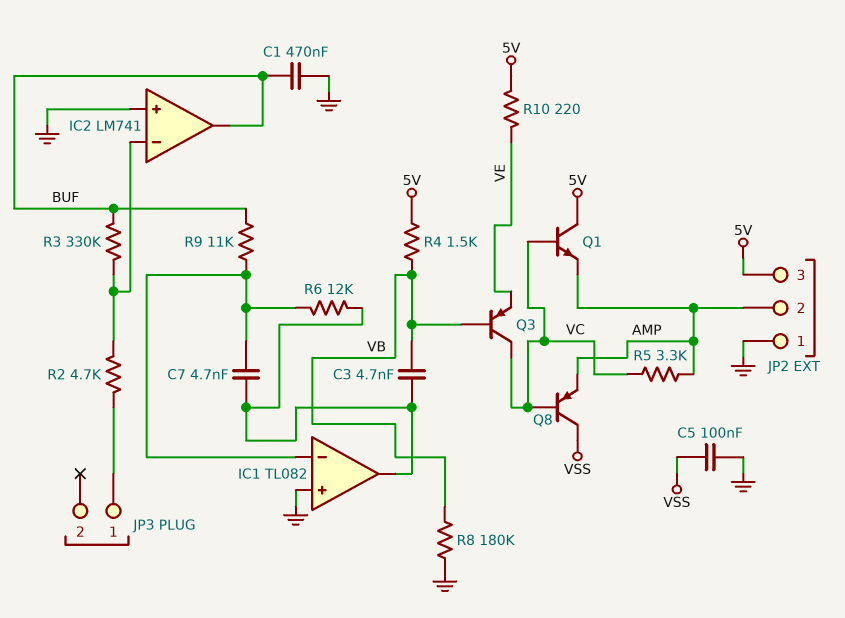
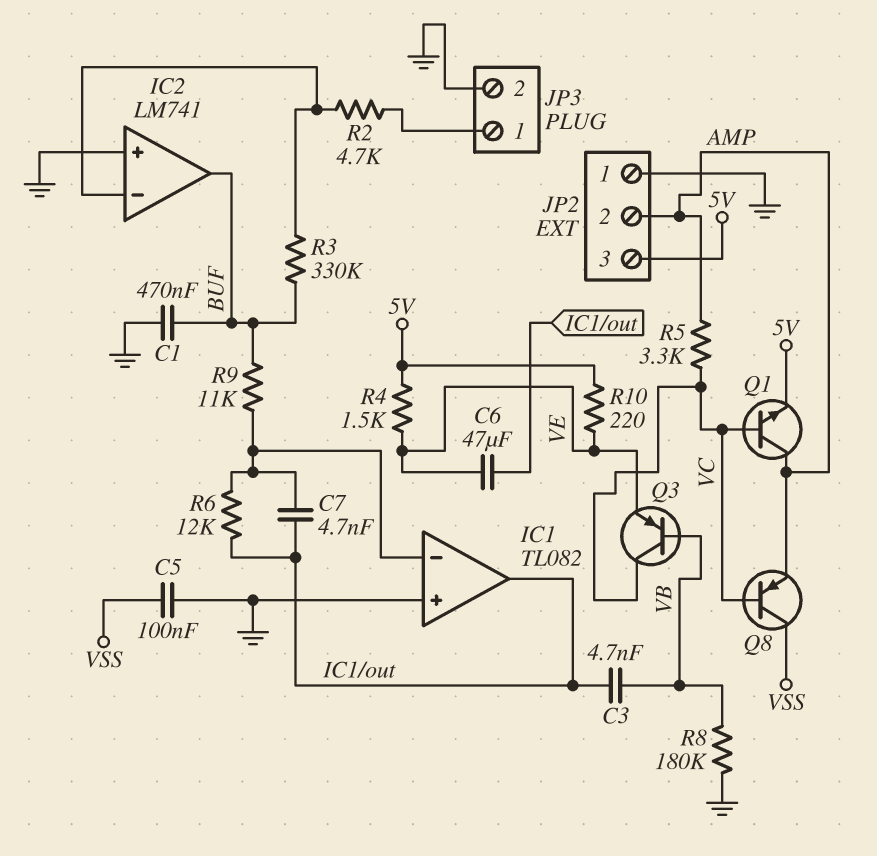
C6: none -> 47uF (IC1/out, VE)
JP3 pin 2: none -> GND
Q1: NPN (B VC, C 5V, E AMP) -> NPN (B VC, C AMP, E 5V)
R4: 1.5k (5V, VB) -> 1.5k (5V, VE)

